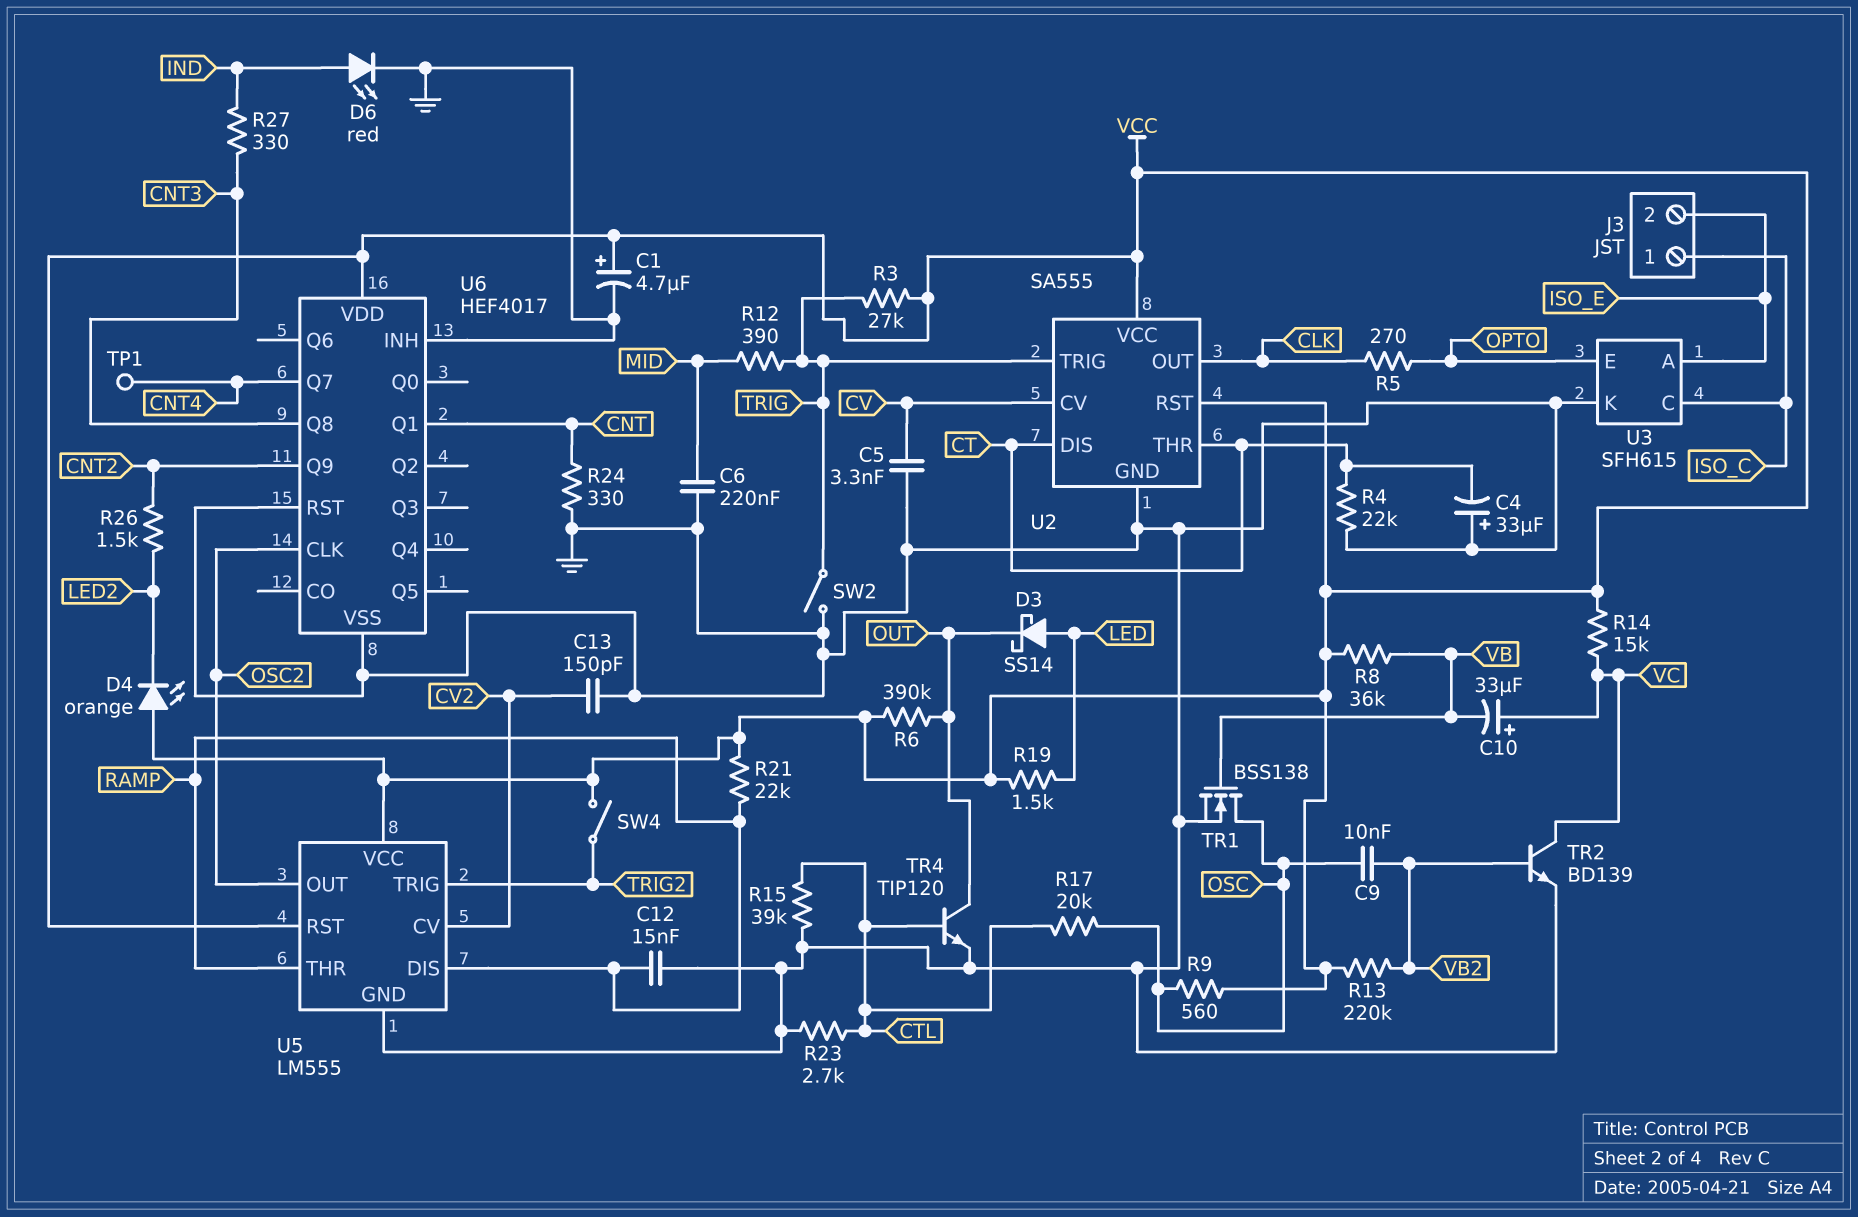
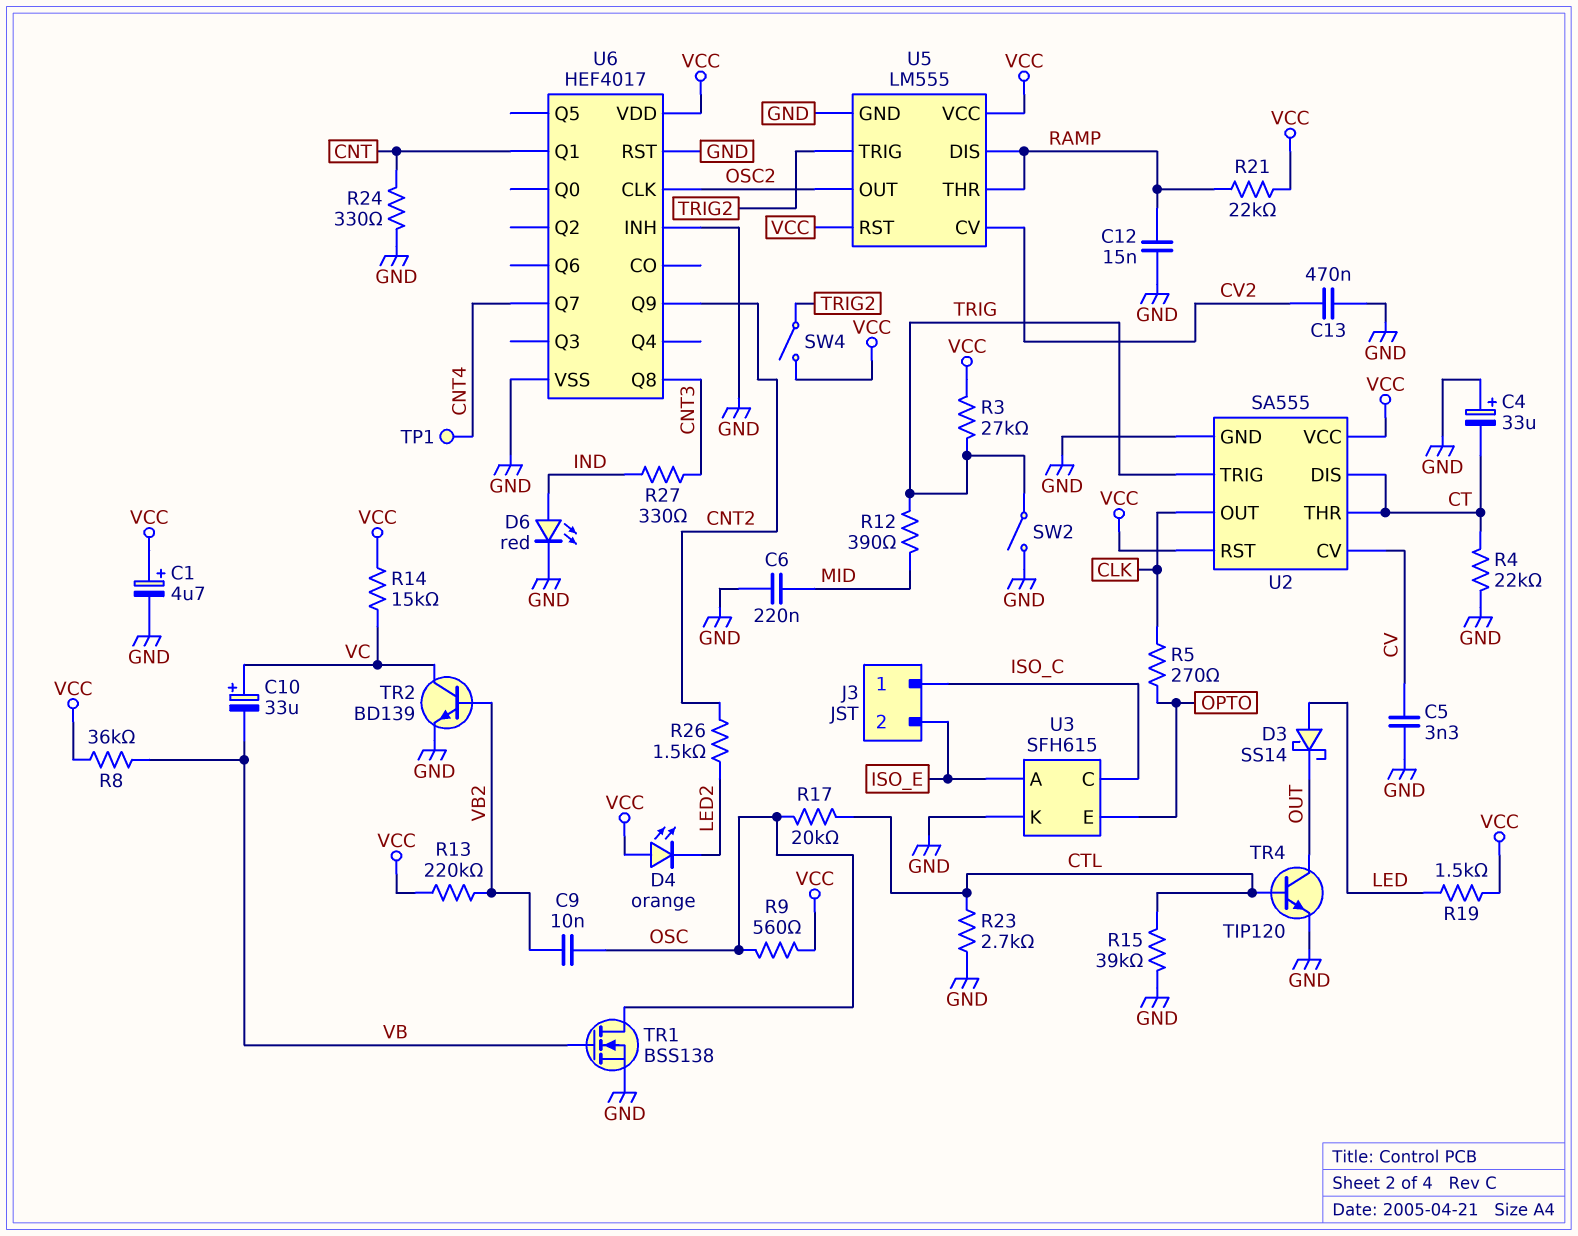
C13: 150pF (CV2, GND) -> 470nF (CV2, GND)
R6: 390k (OUT, VCC) -> none

